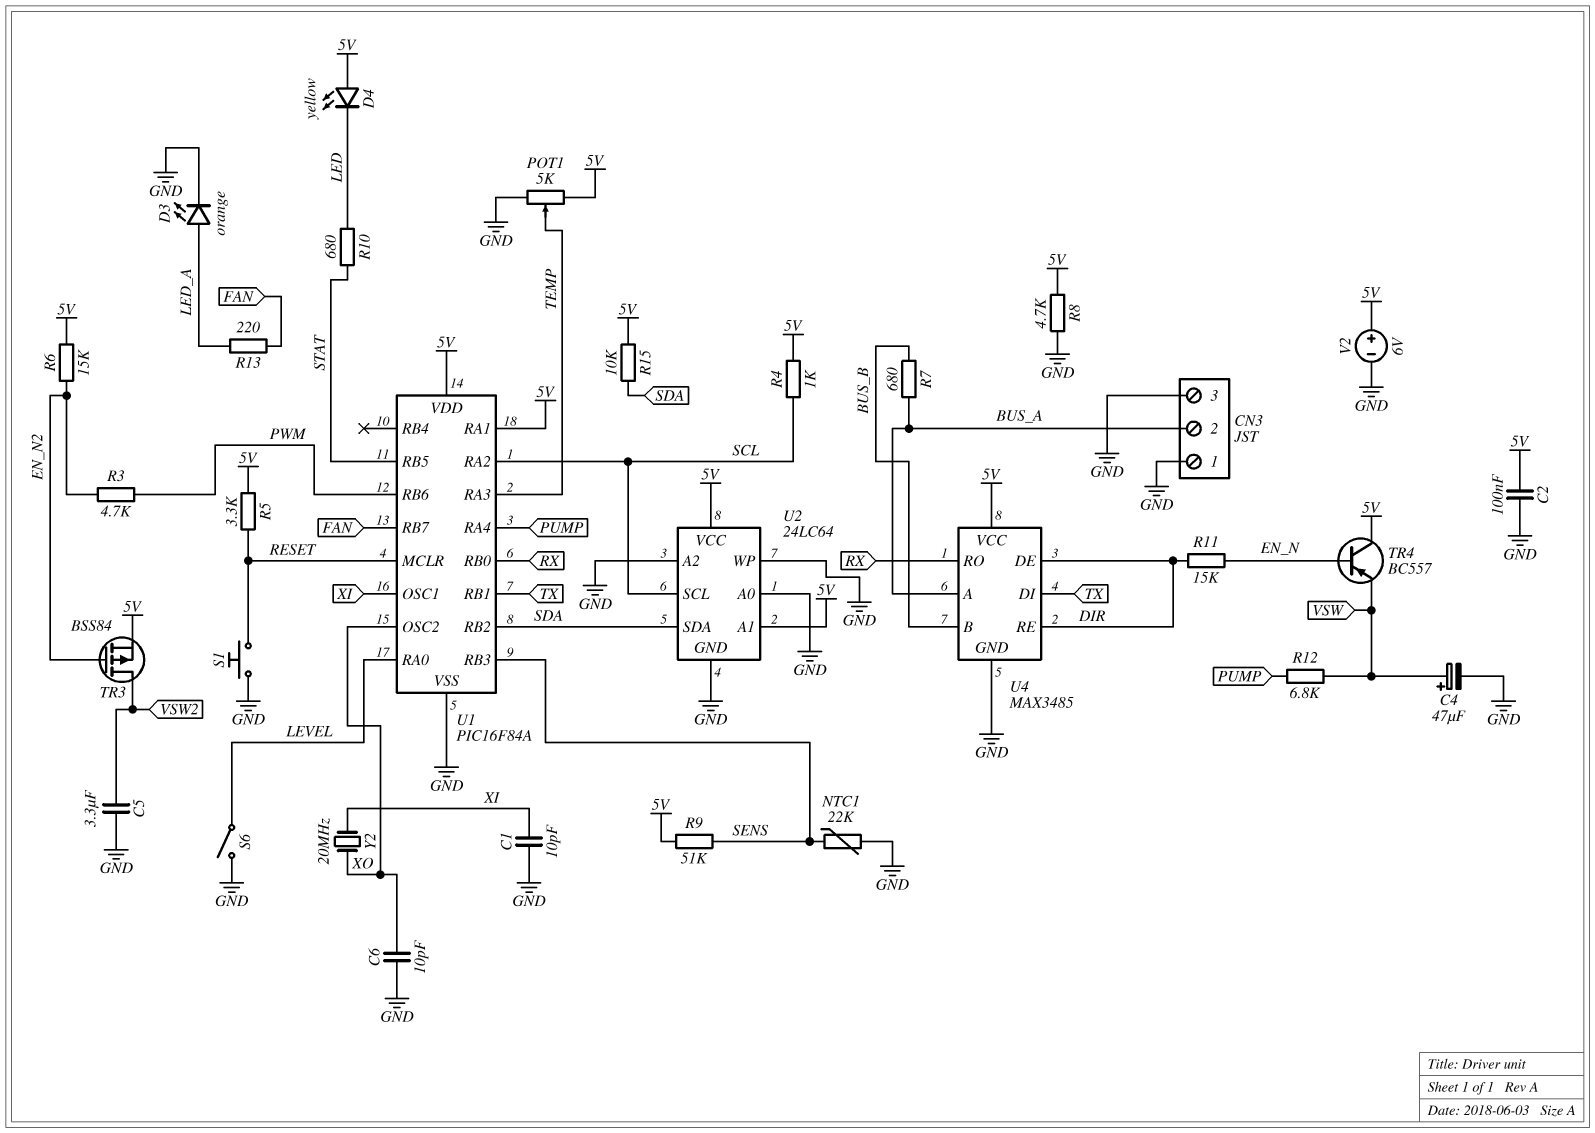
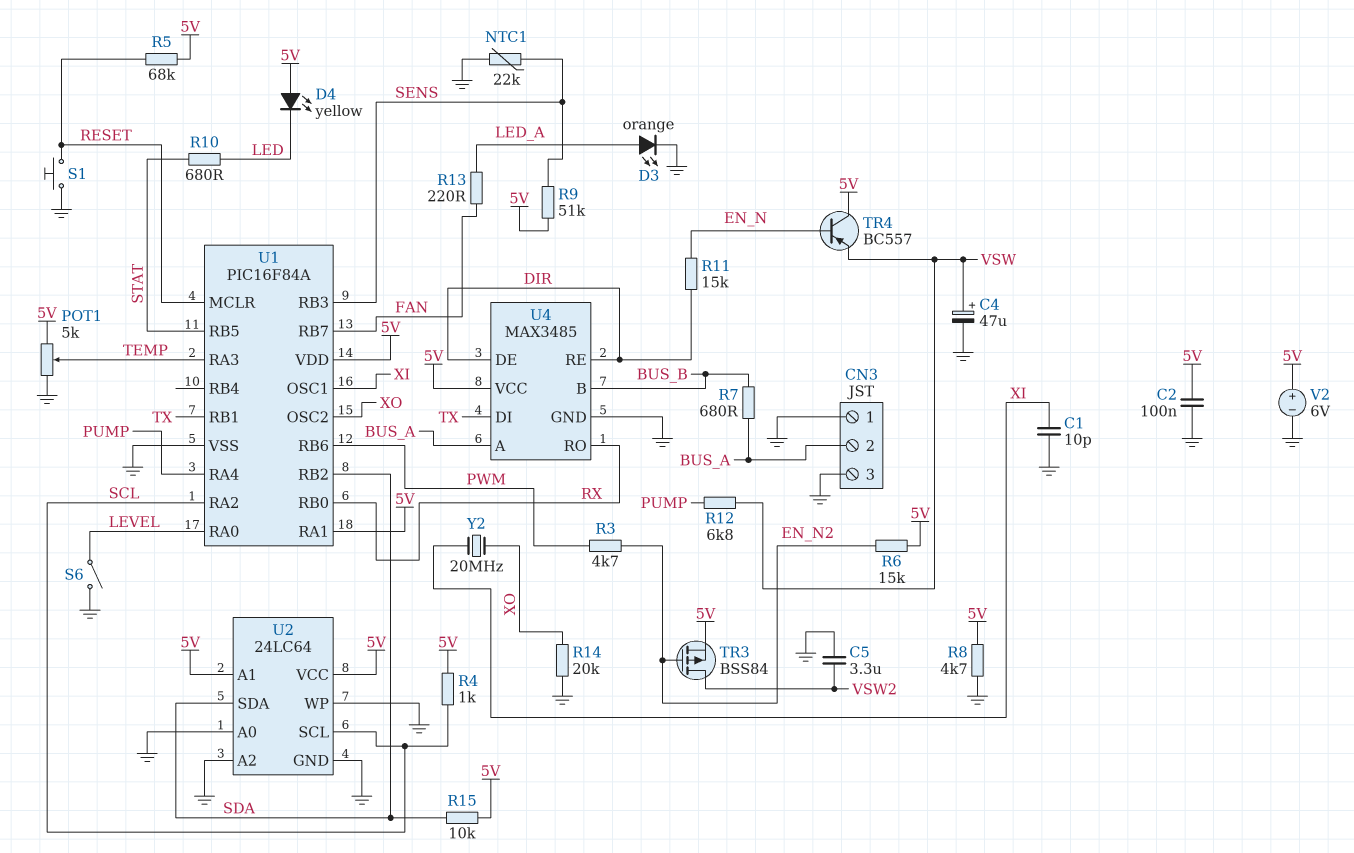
C6: 10pF (GND, XO) -> none
R5: 3.3k (5V, RESET) -> 68k (5V, RESET)
R14: none -> 20k (GND, XO)

